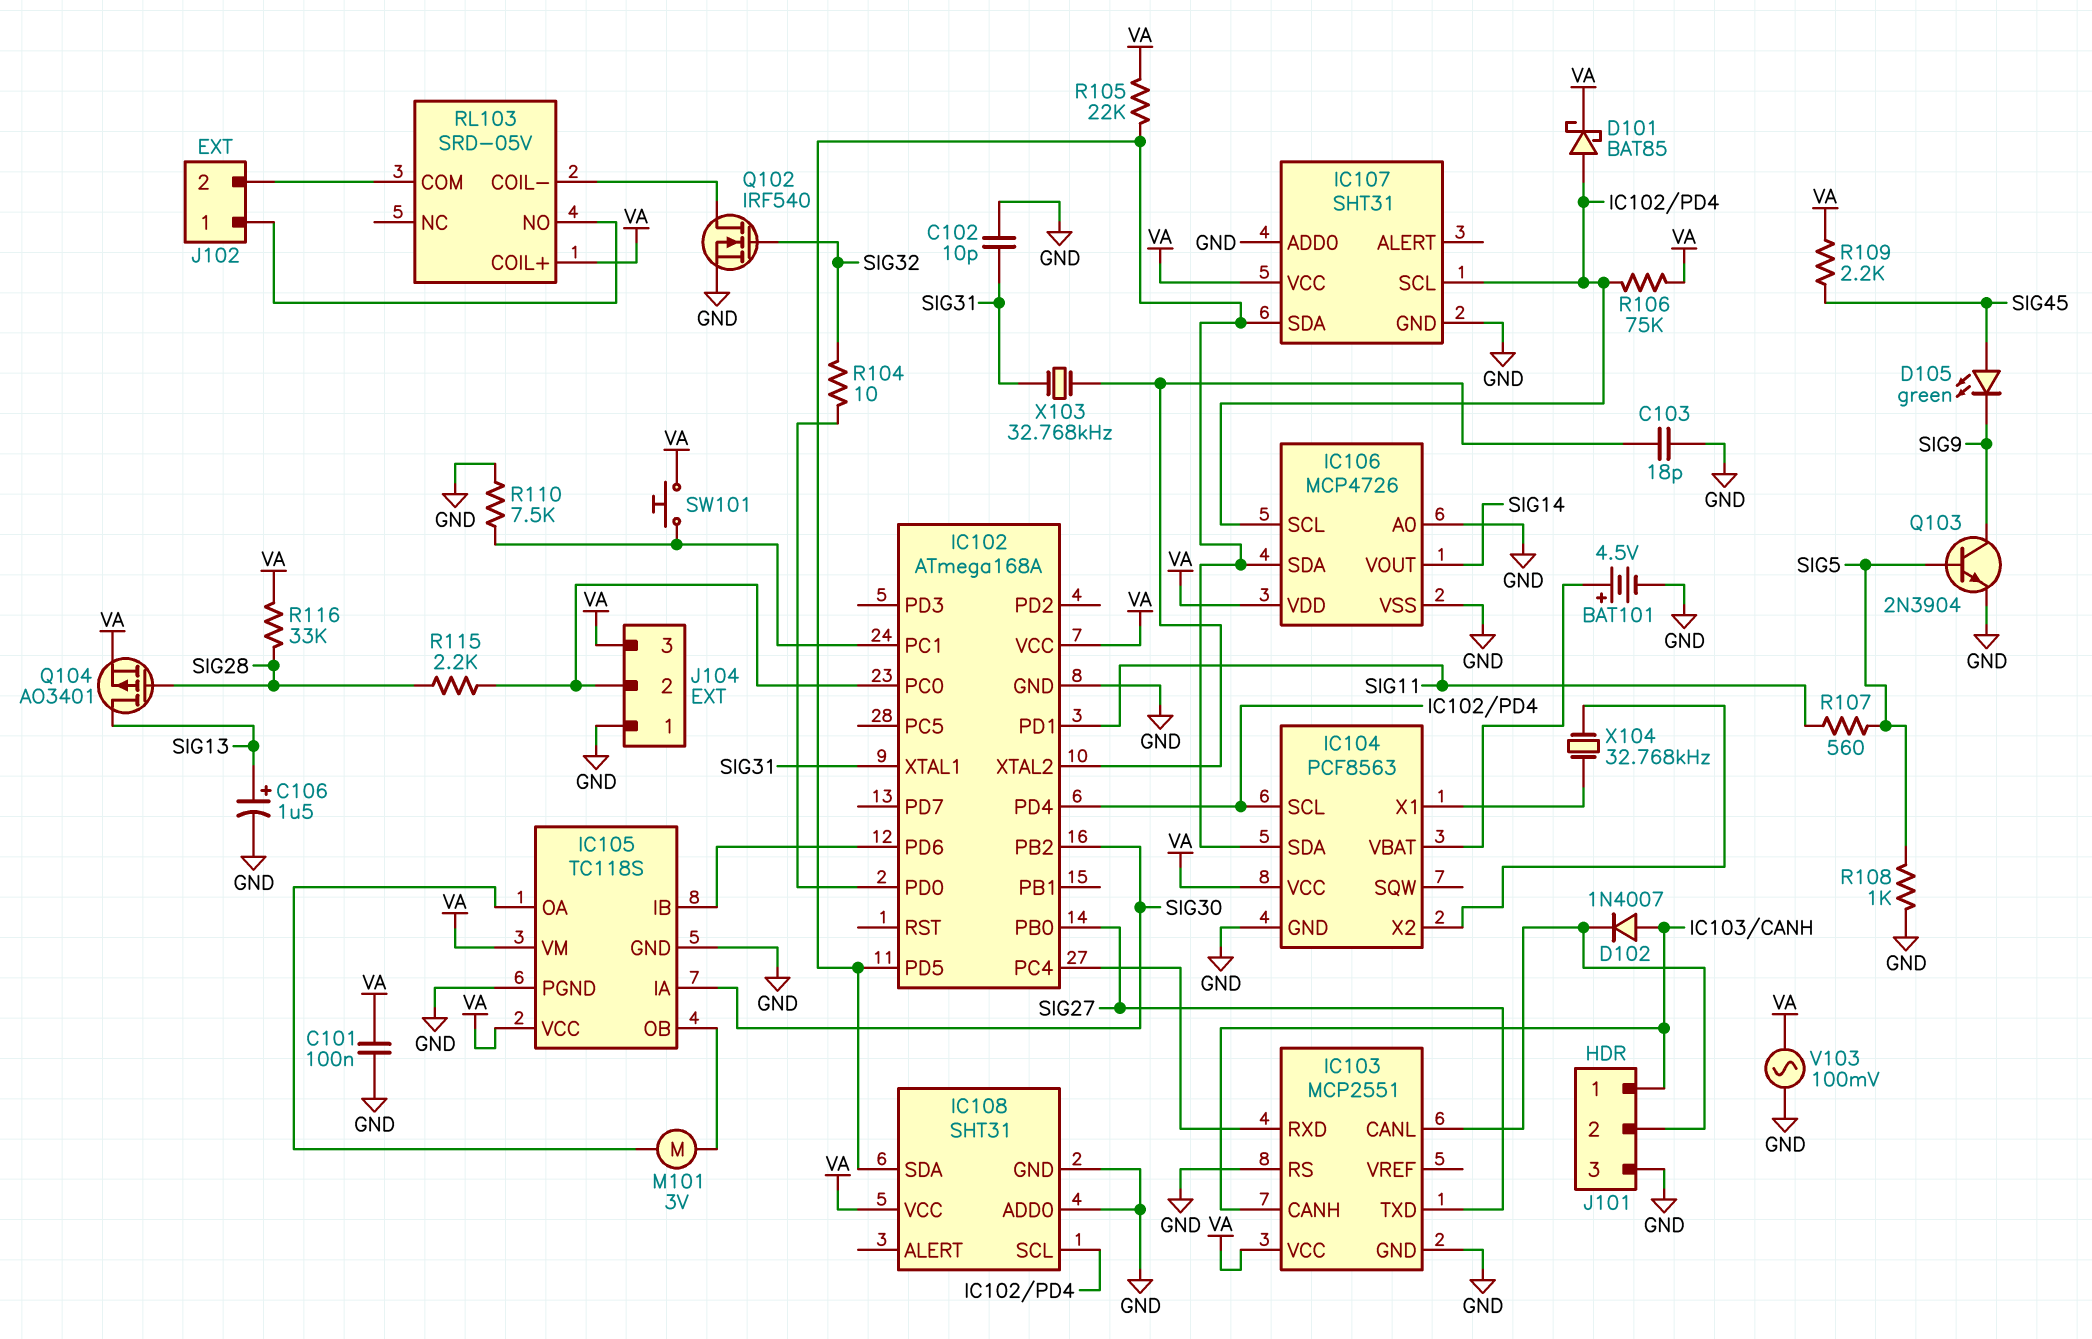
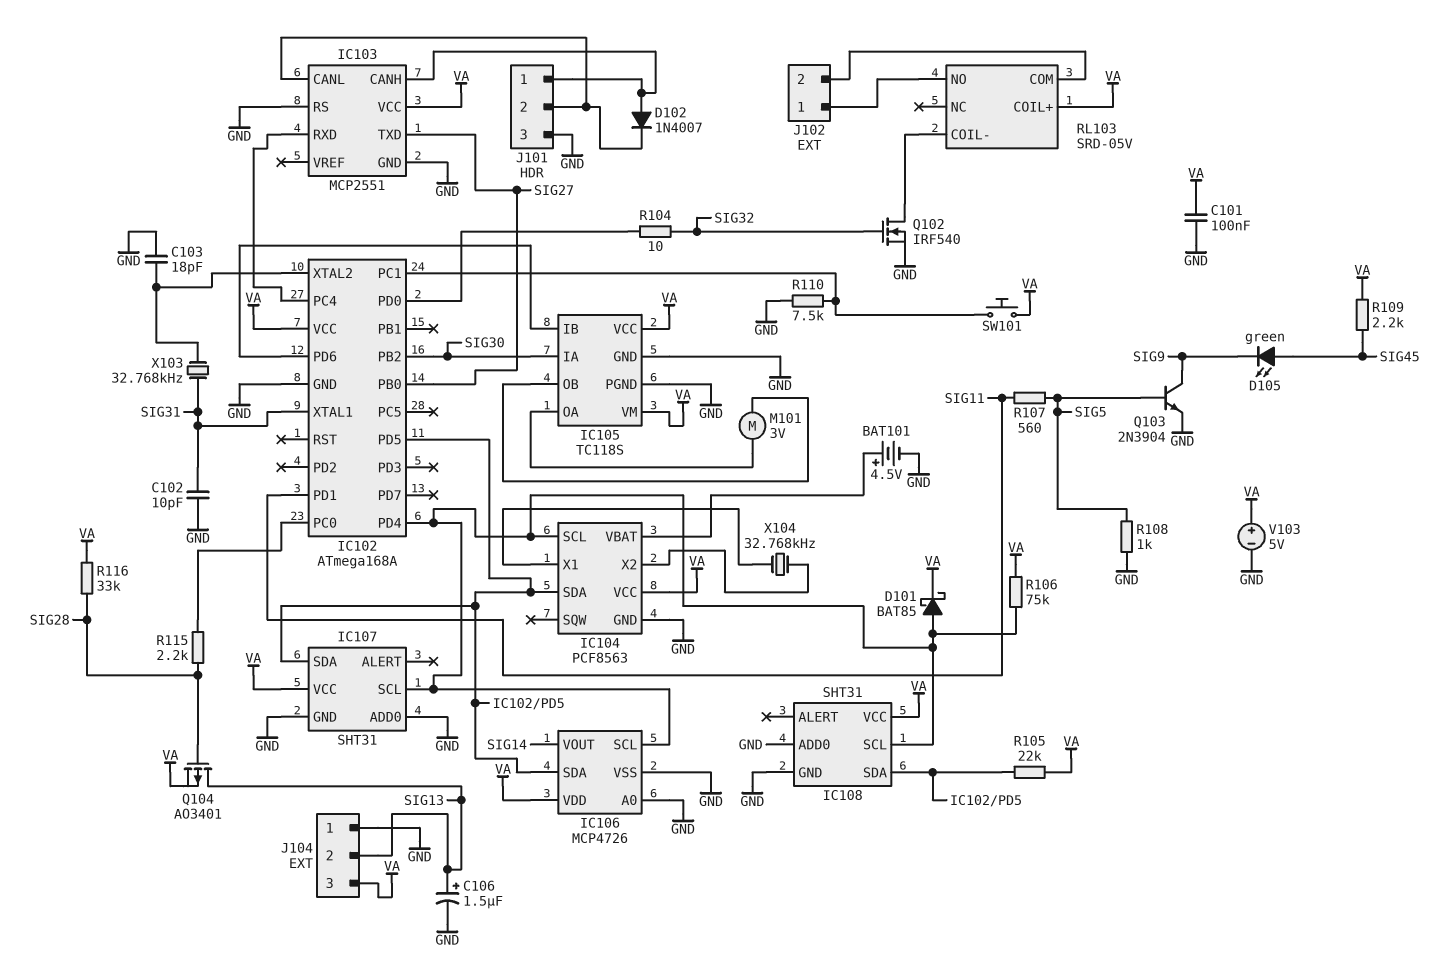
J104 pin 2: IC102/PC0 -> SIG13
V103: AC 100mV (GND, VA) -> 5V (plus VA, minus GND)

